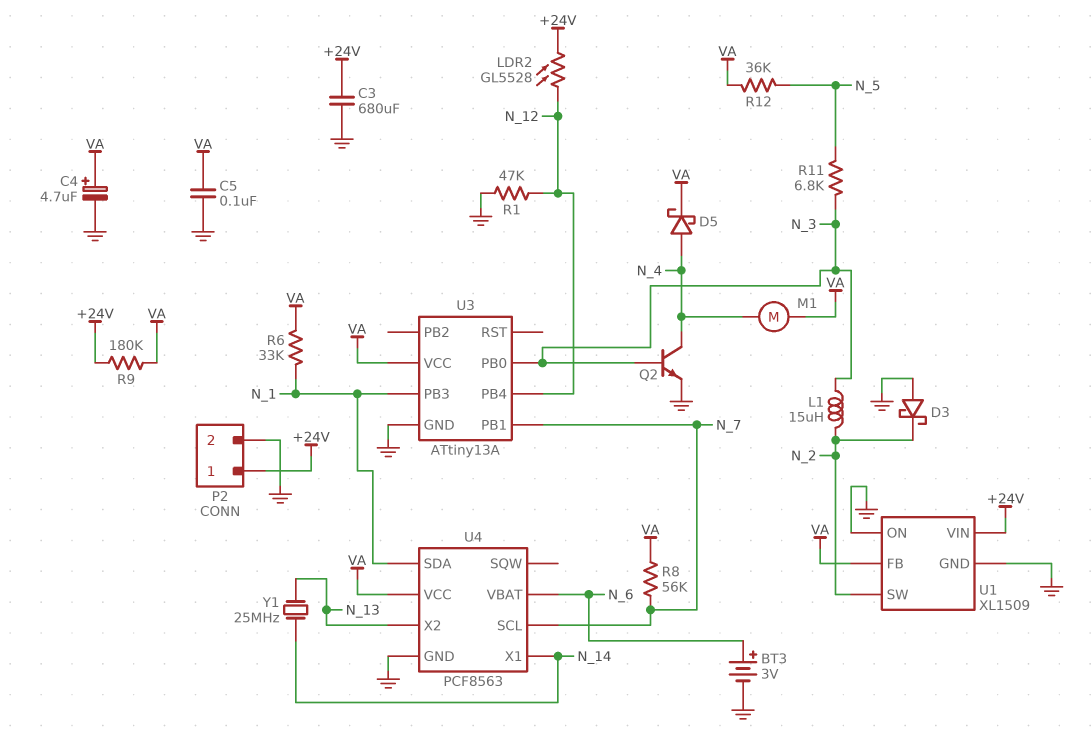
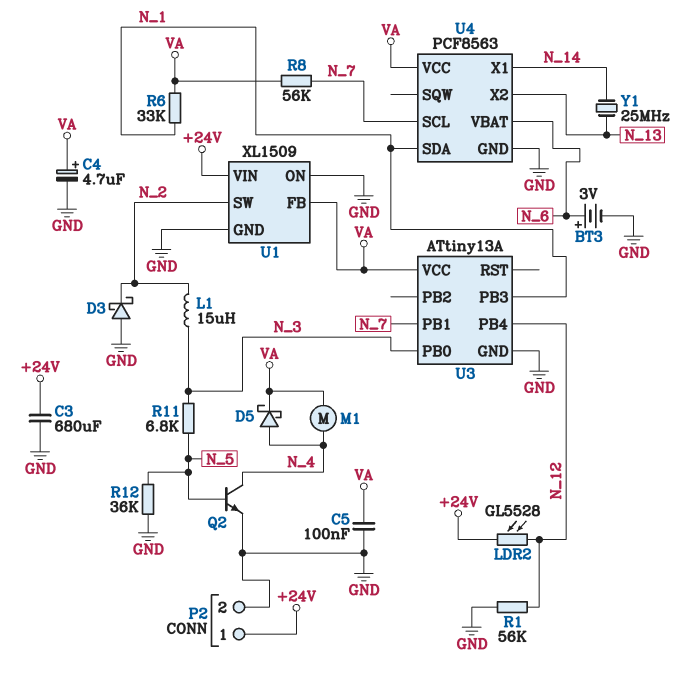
Q2: NPN (B N_3, C N_4, E GND) -> NPN (B N_5, C N_4, E GND)
R1: 47k (GND, N_12) -> 56k (GND, N_12)
R9: 180k (+24V, VA) -> none
R12: 36k (N_5, VA) -> 36k (GND, N_5)

